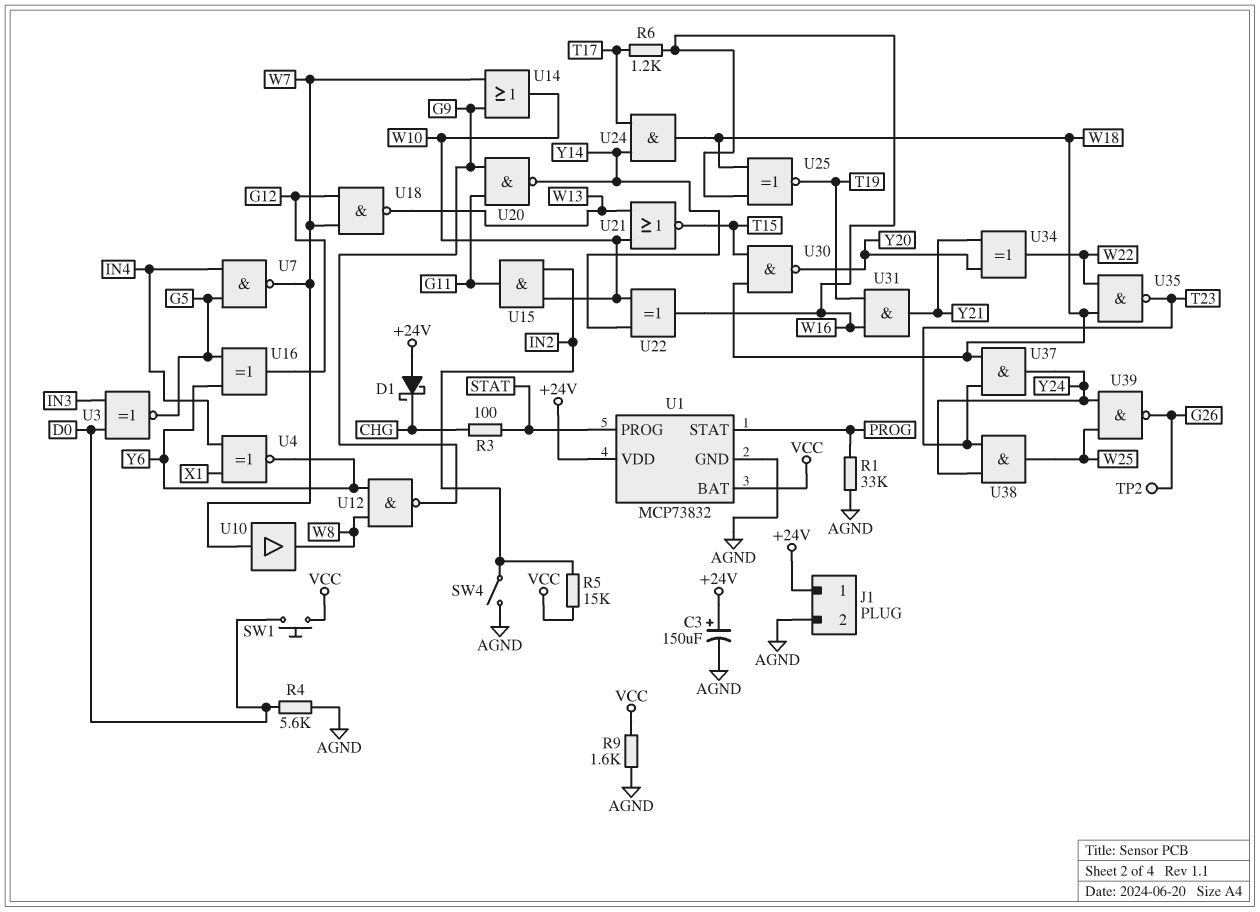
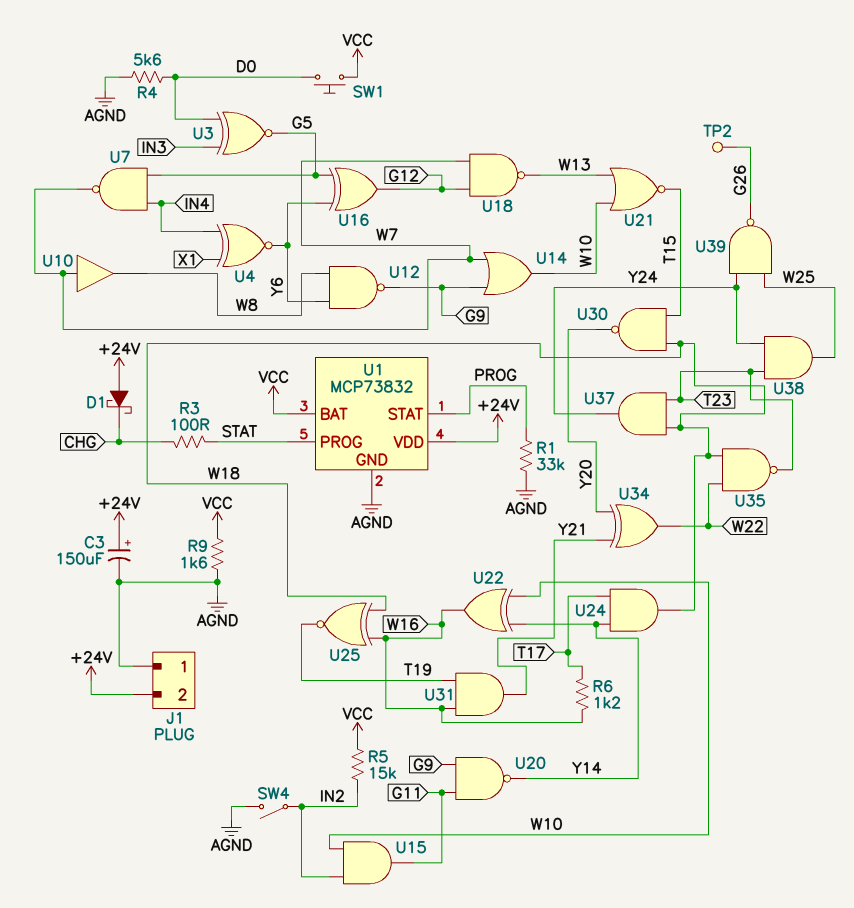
J1 pin 1: +24V -> AGND
J1 pin 2: AGND -> +24V

